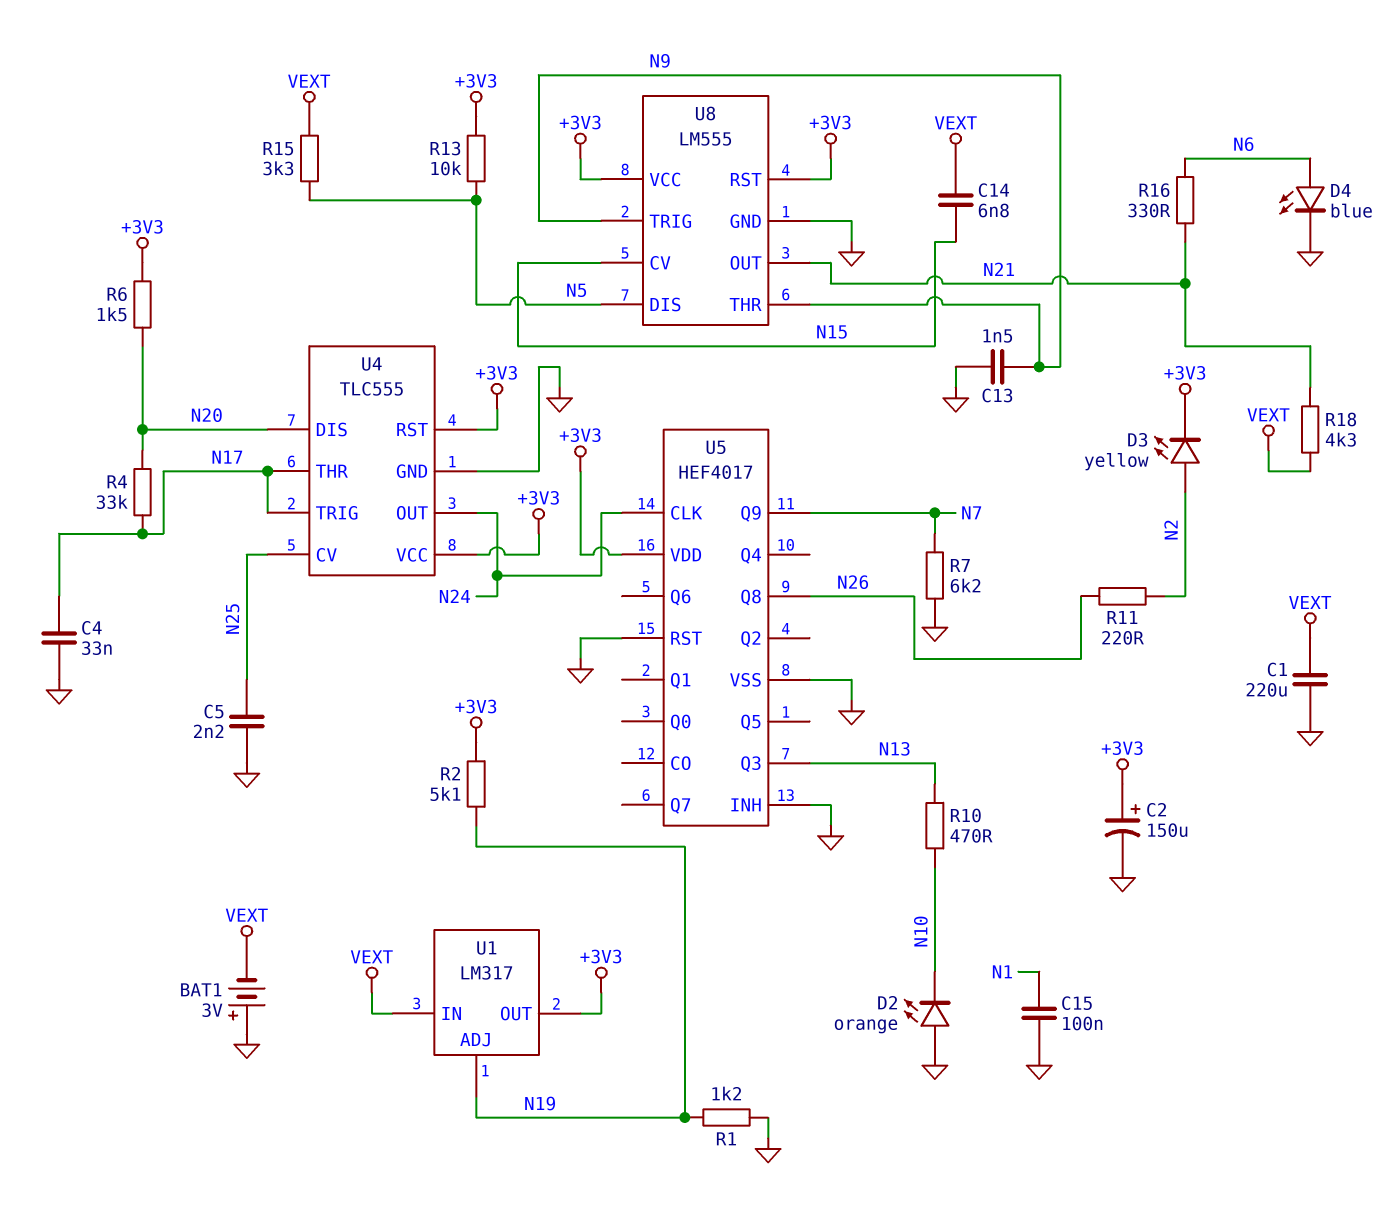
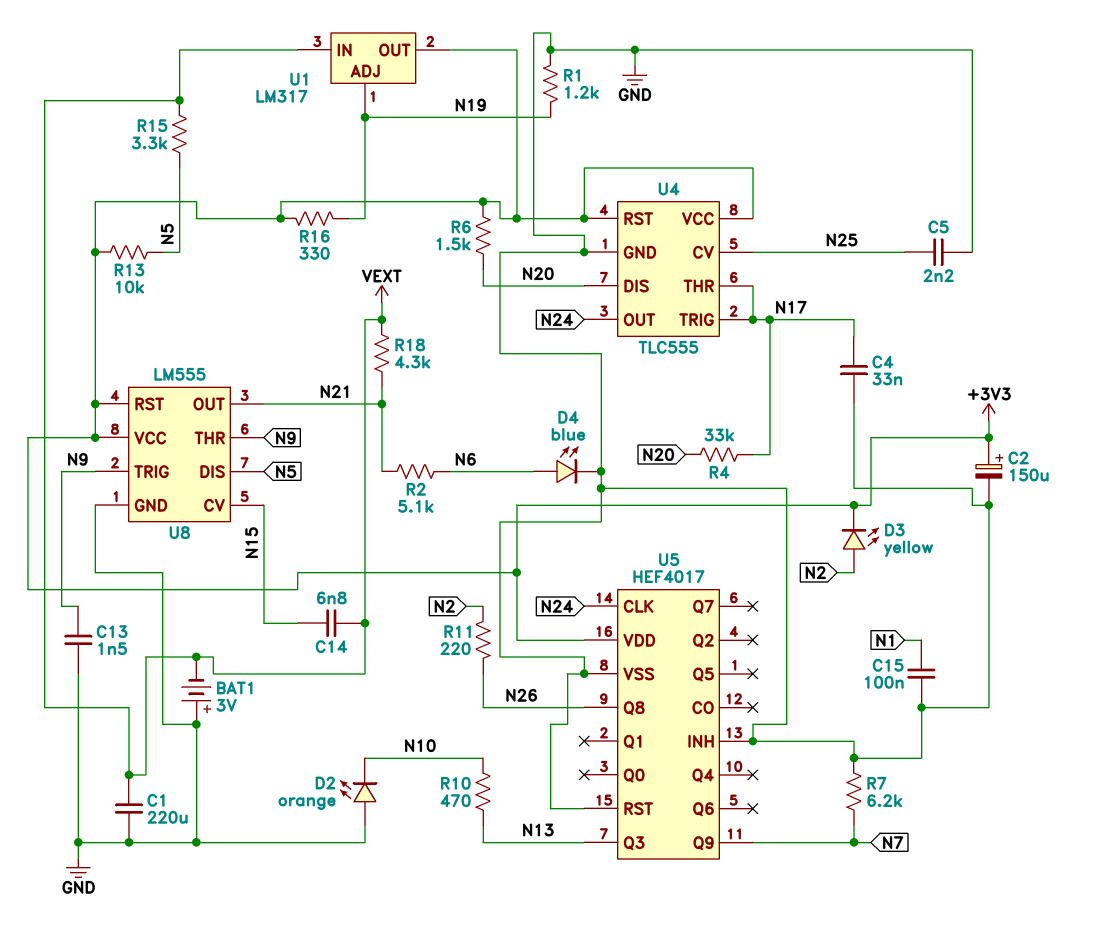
R2: 5.1k (+3V3, N19) -> 5.1k (N6, N21)
R16: 330 (N6, N21) -> 330 (+3V3, N19)

